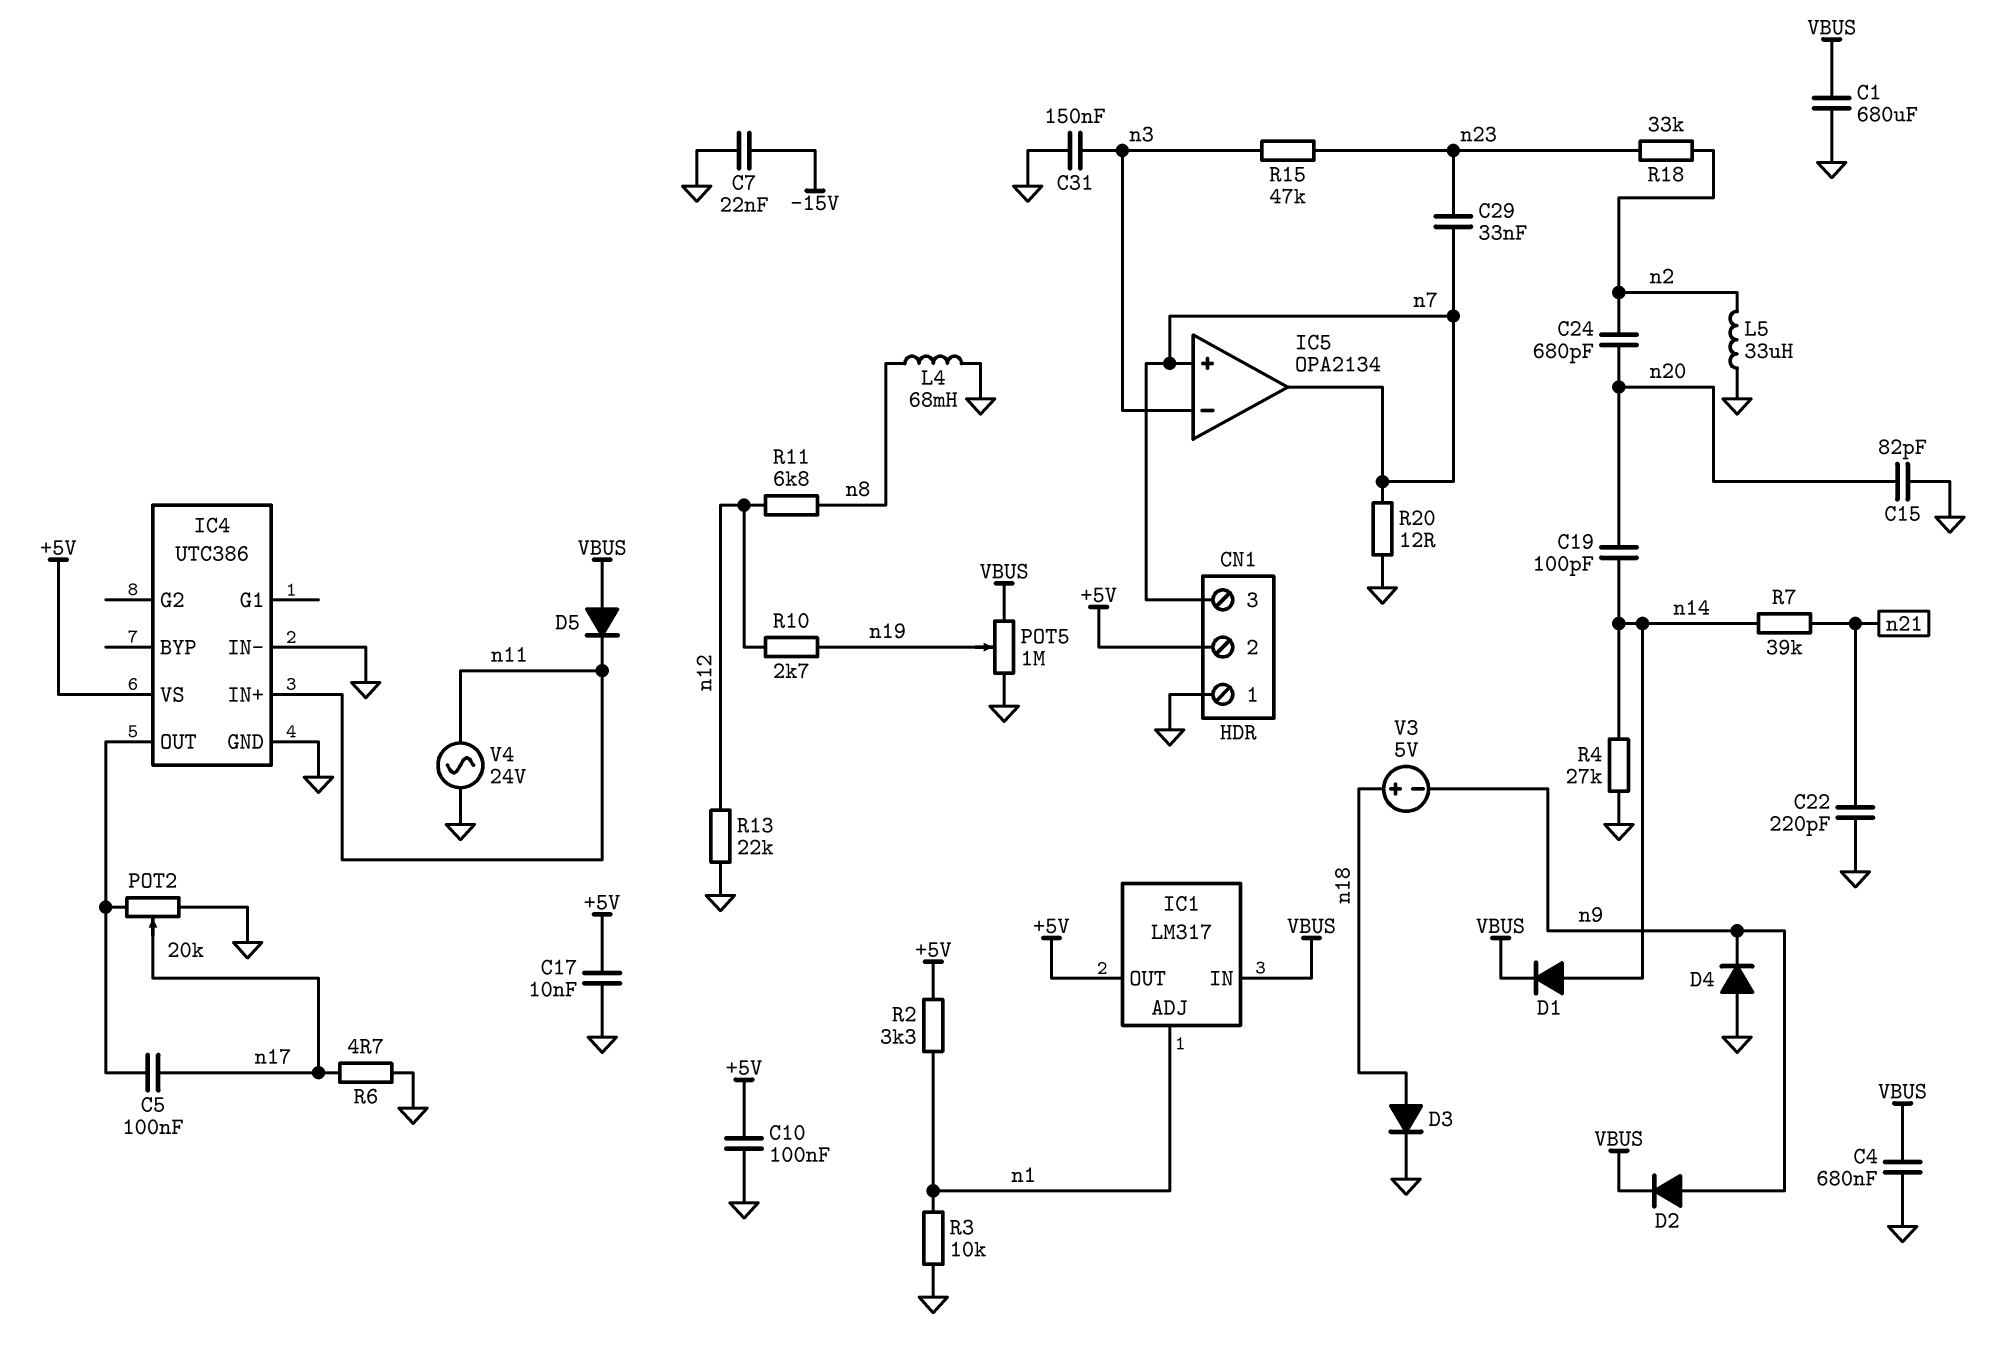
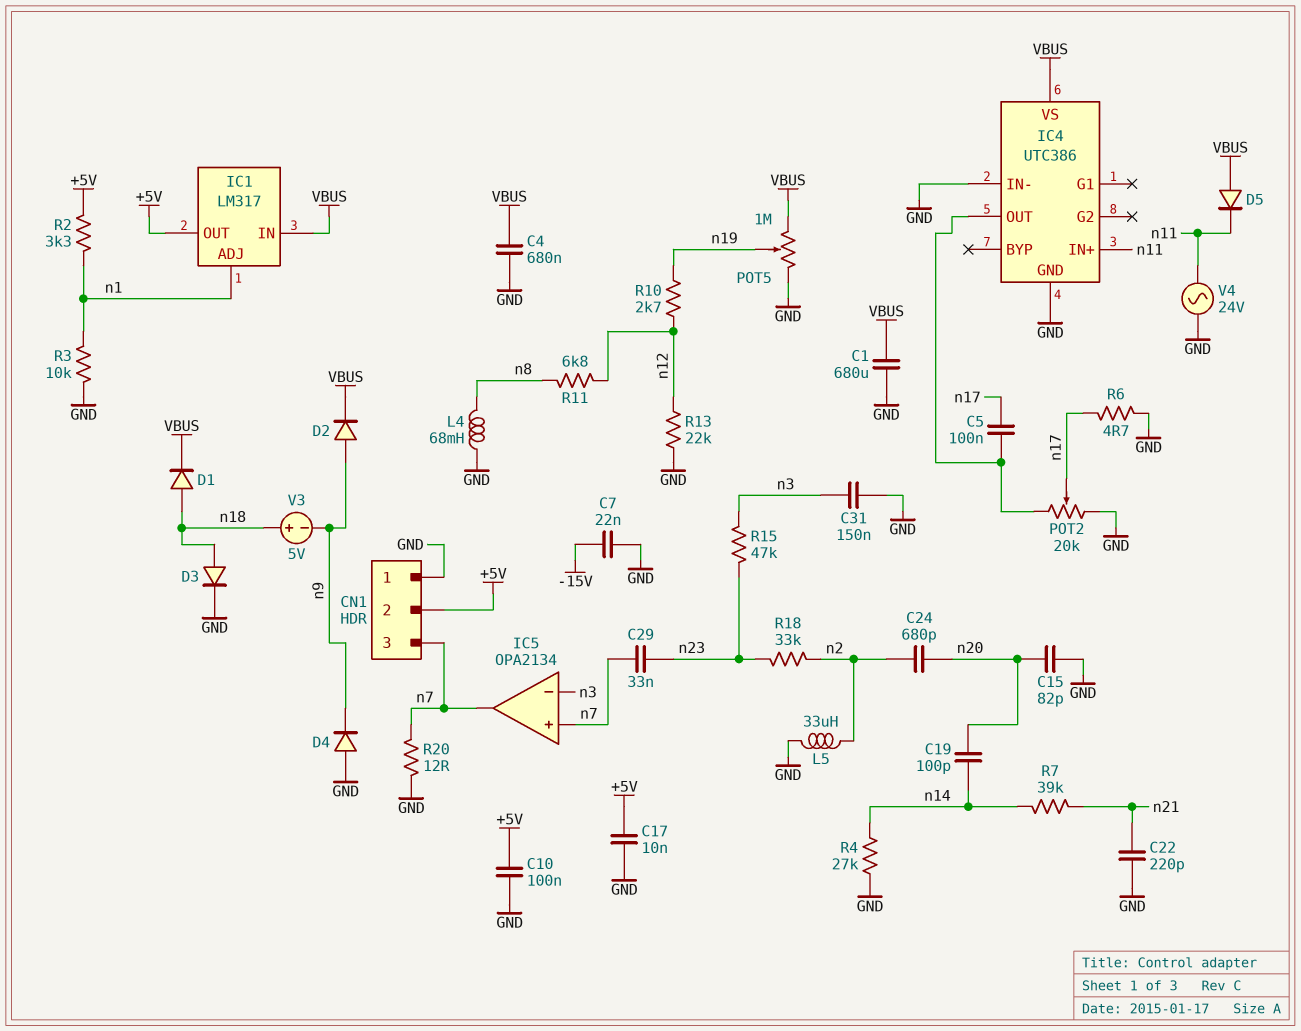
D1: diode (A n14, K VBUS) -> diode (A n18, K VBUS)
IC4 pin VS: +5V -> VBUS

